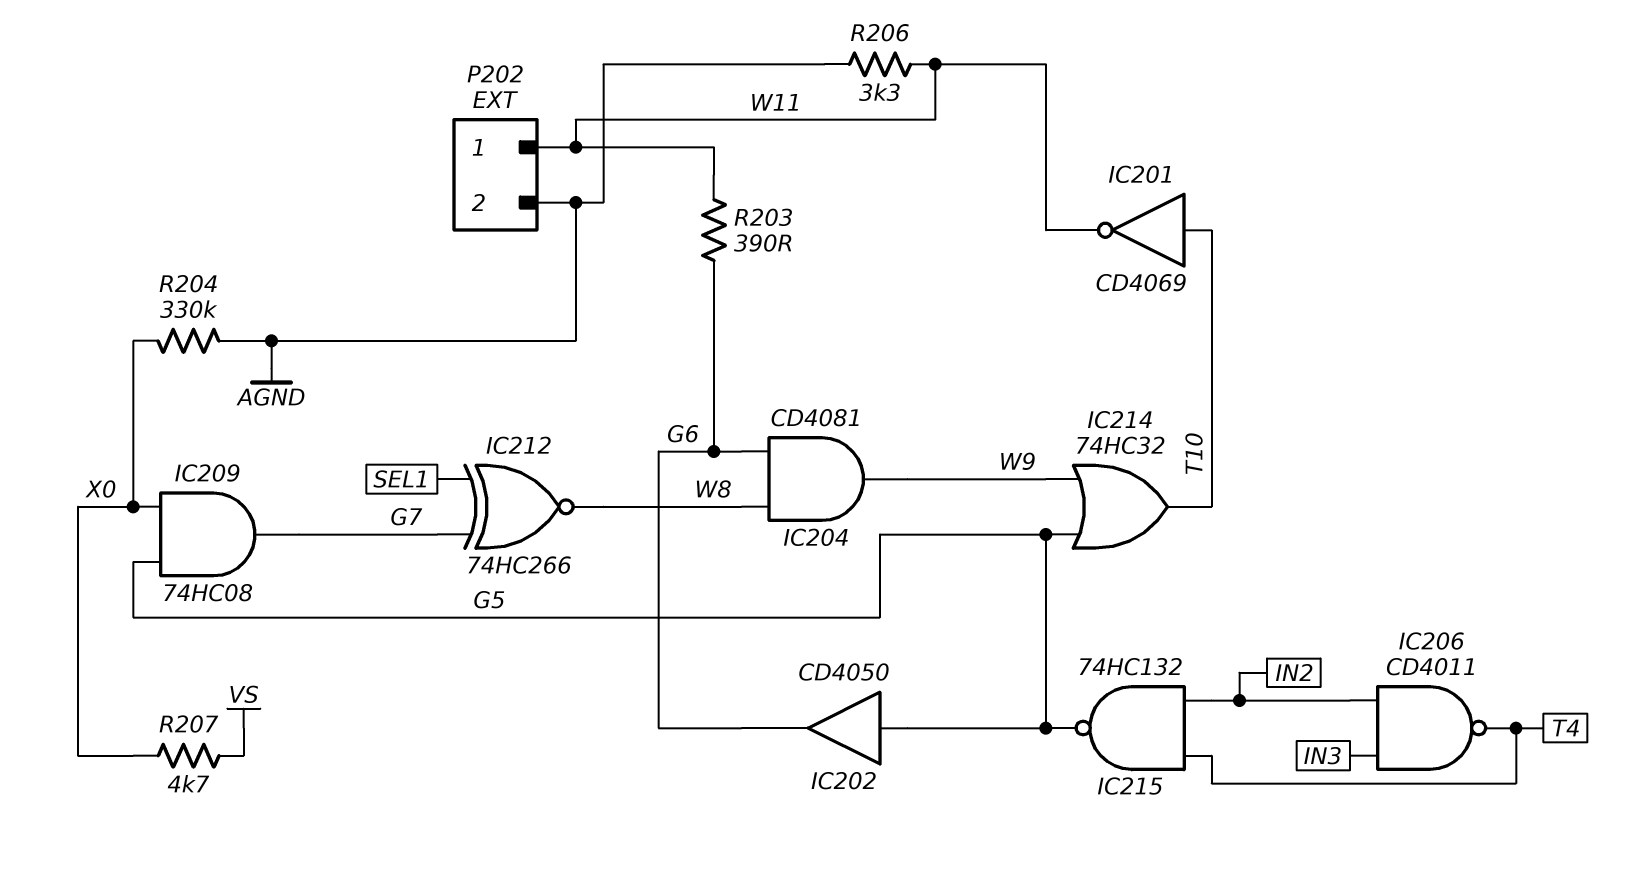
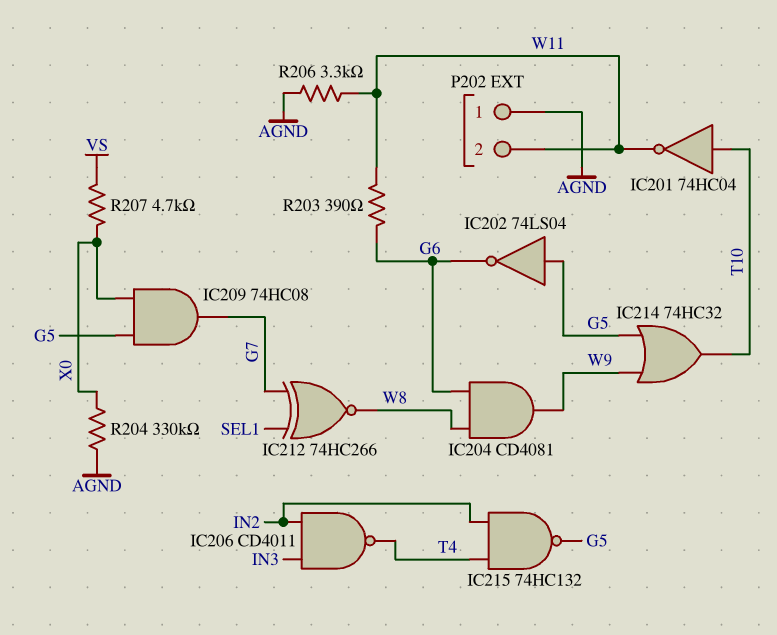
IC201: NOT CD4069 (in T10, out W11) -> NOT 74HC04 (in T10, out W11)
IC202: buffer CD4050 (in G5, out G6) -> NOT 74LS04 (in G5, out G6)
P202 pin 1: W11 -> AGND
P202 pin 2: AGND -> W11

